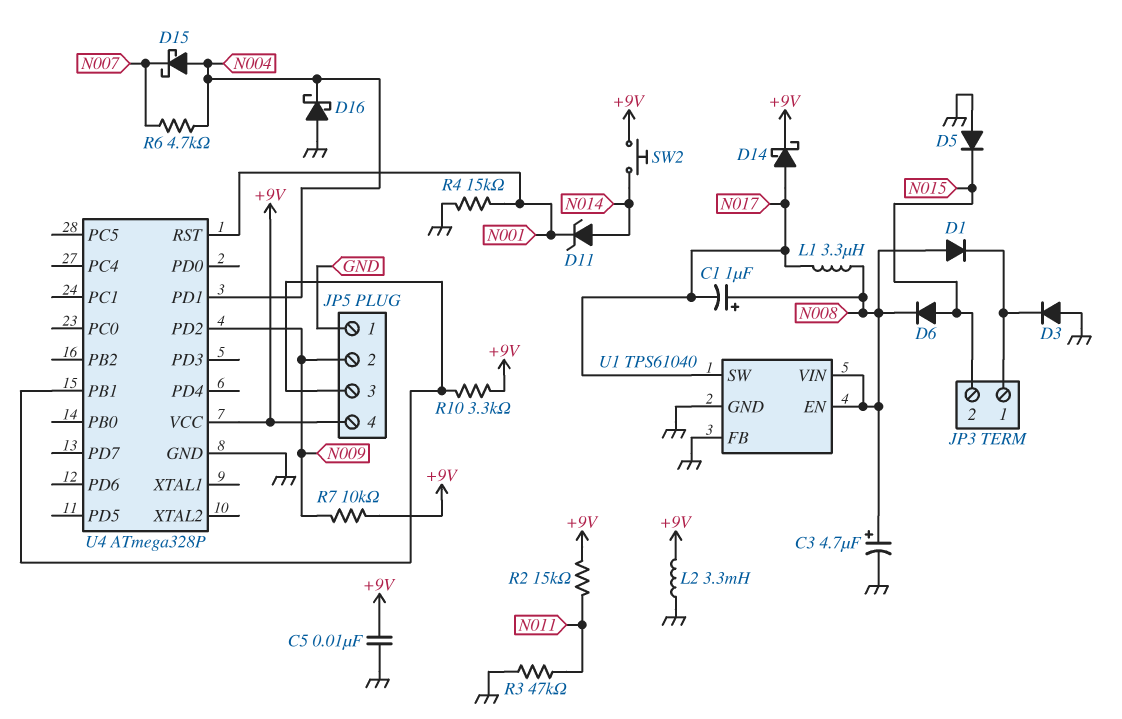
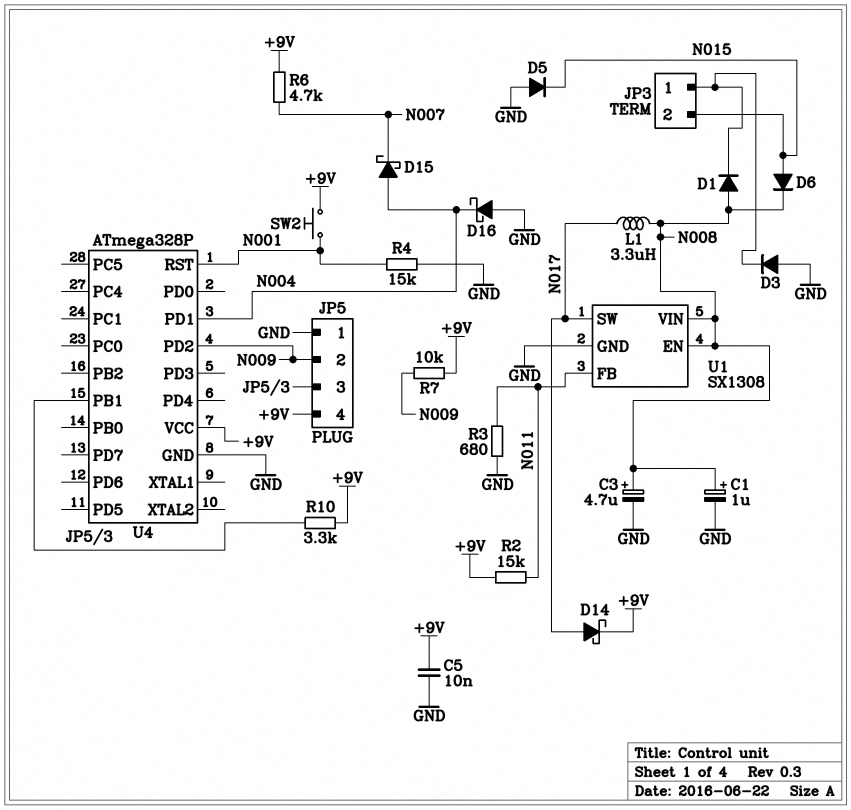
C1: 1uF (plus N008, minus N017) -> 1uF (plus N008, minus GND)
D11: zener (A N014, K N001) -> none
L2: 3.3mH (+9V, GND) -> none
R3: 47k (GND, N011) -> 680 (GND, N011)
R6: 4.7k (N004, N007) -> 4.7k (+9V, N007)
SW2: button (+9V, N014) -> button (+9V, N001)
U1: TPS61040 -> SX1308
U1 pin FB: GND -> N011

